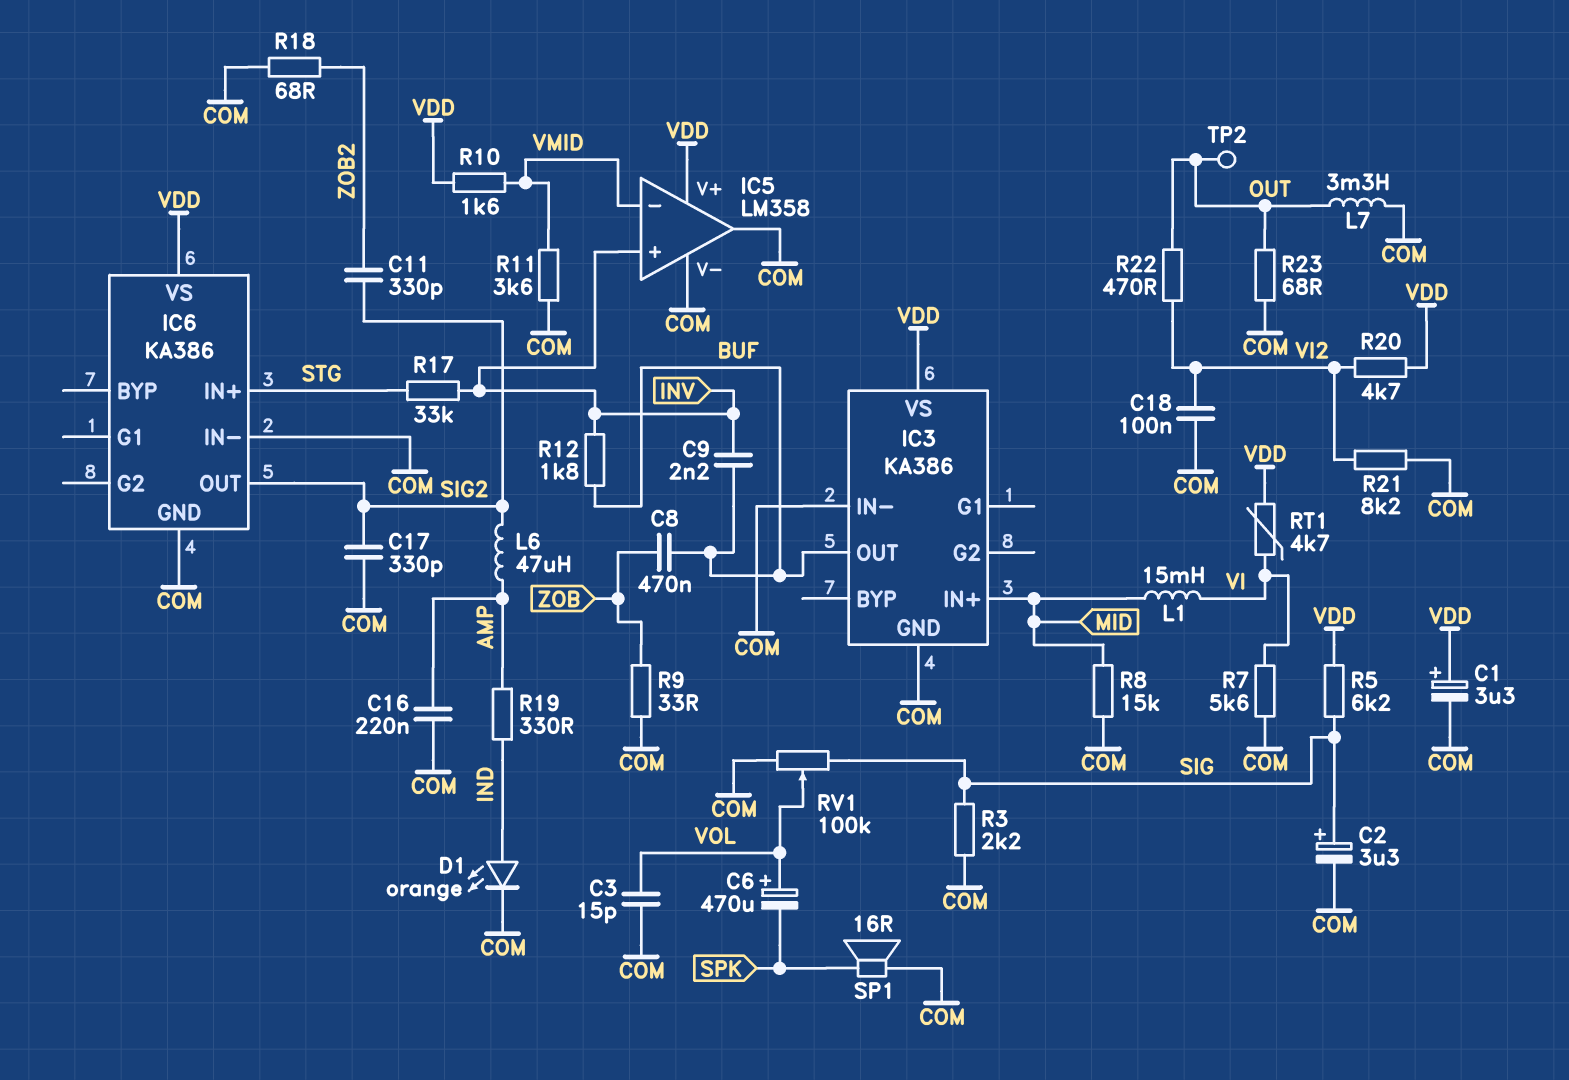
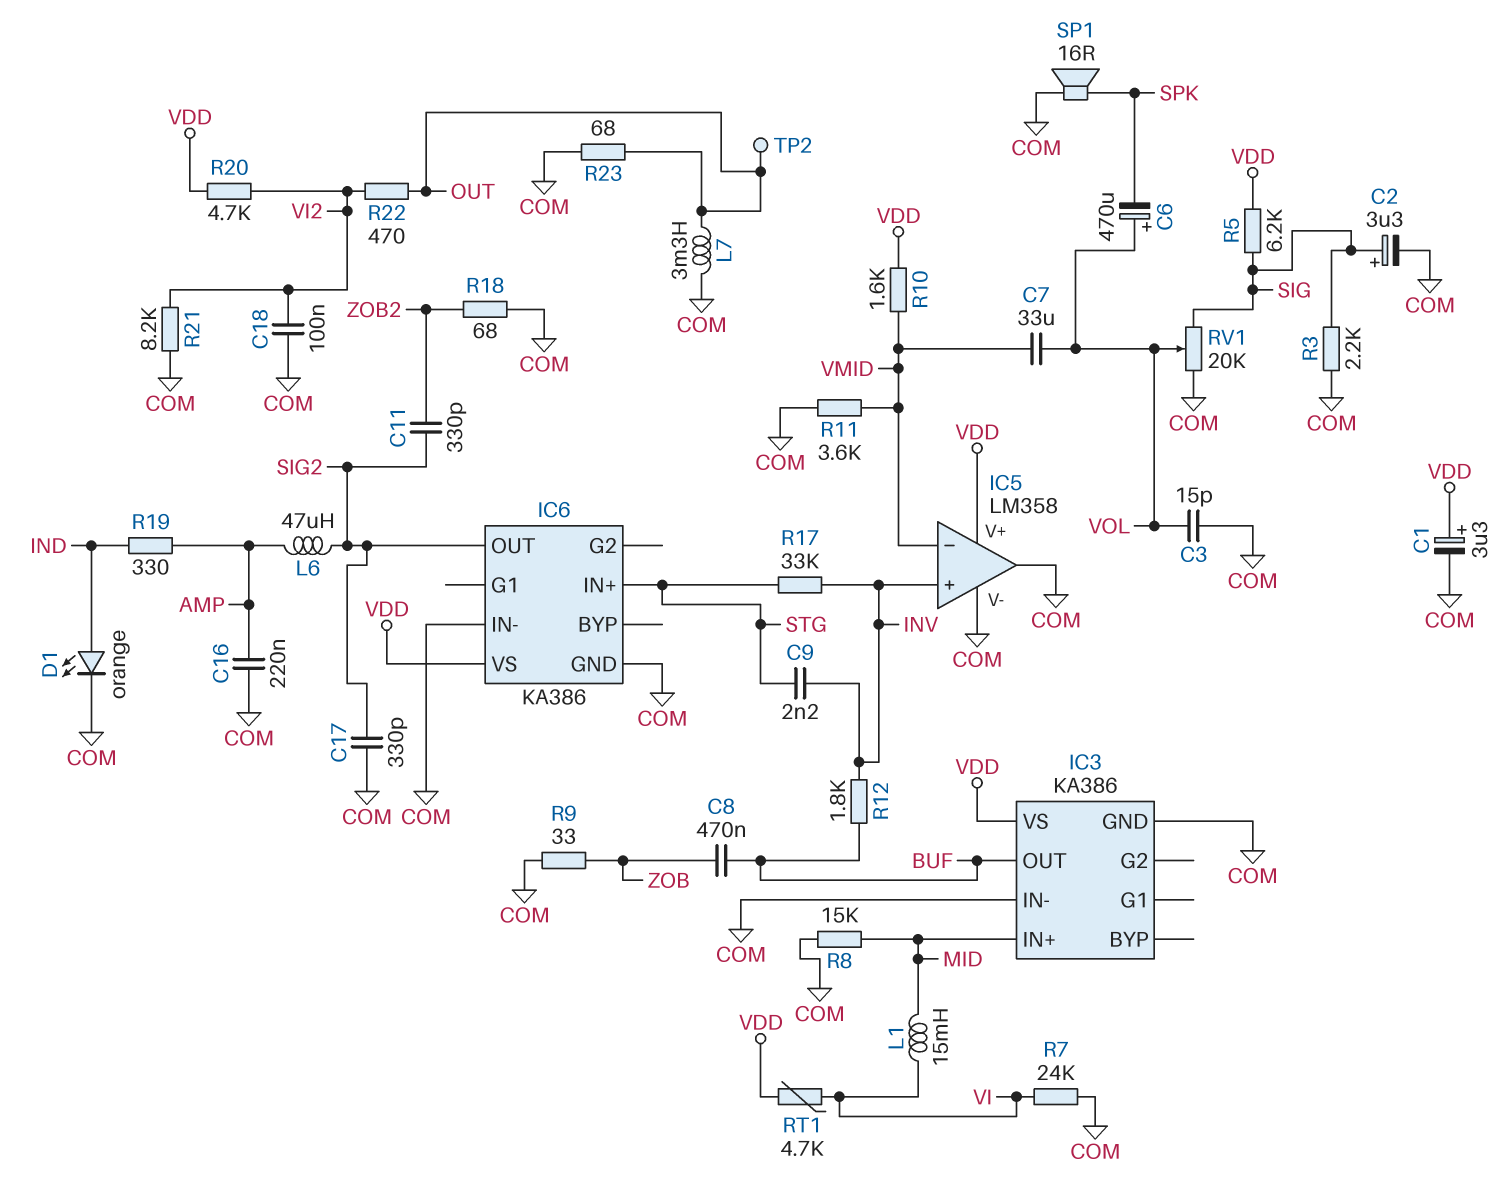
C7: none -> 33uF (VMID, VOL)
C9: 2.2nF (BUF, INV) -> 2.2nF (INV, STG)
R7: 5.6k (COM, VI) -> 24k (COM, VI)
RV1: 100k (COM, SIG, wiper VOL) -> 20k (COM, SIG, wiper VOL)

